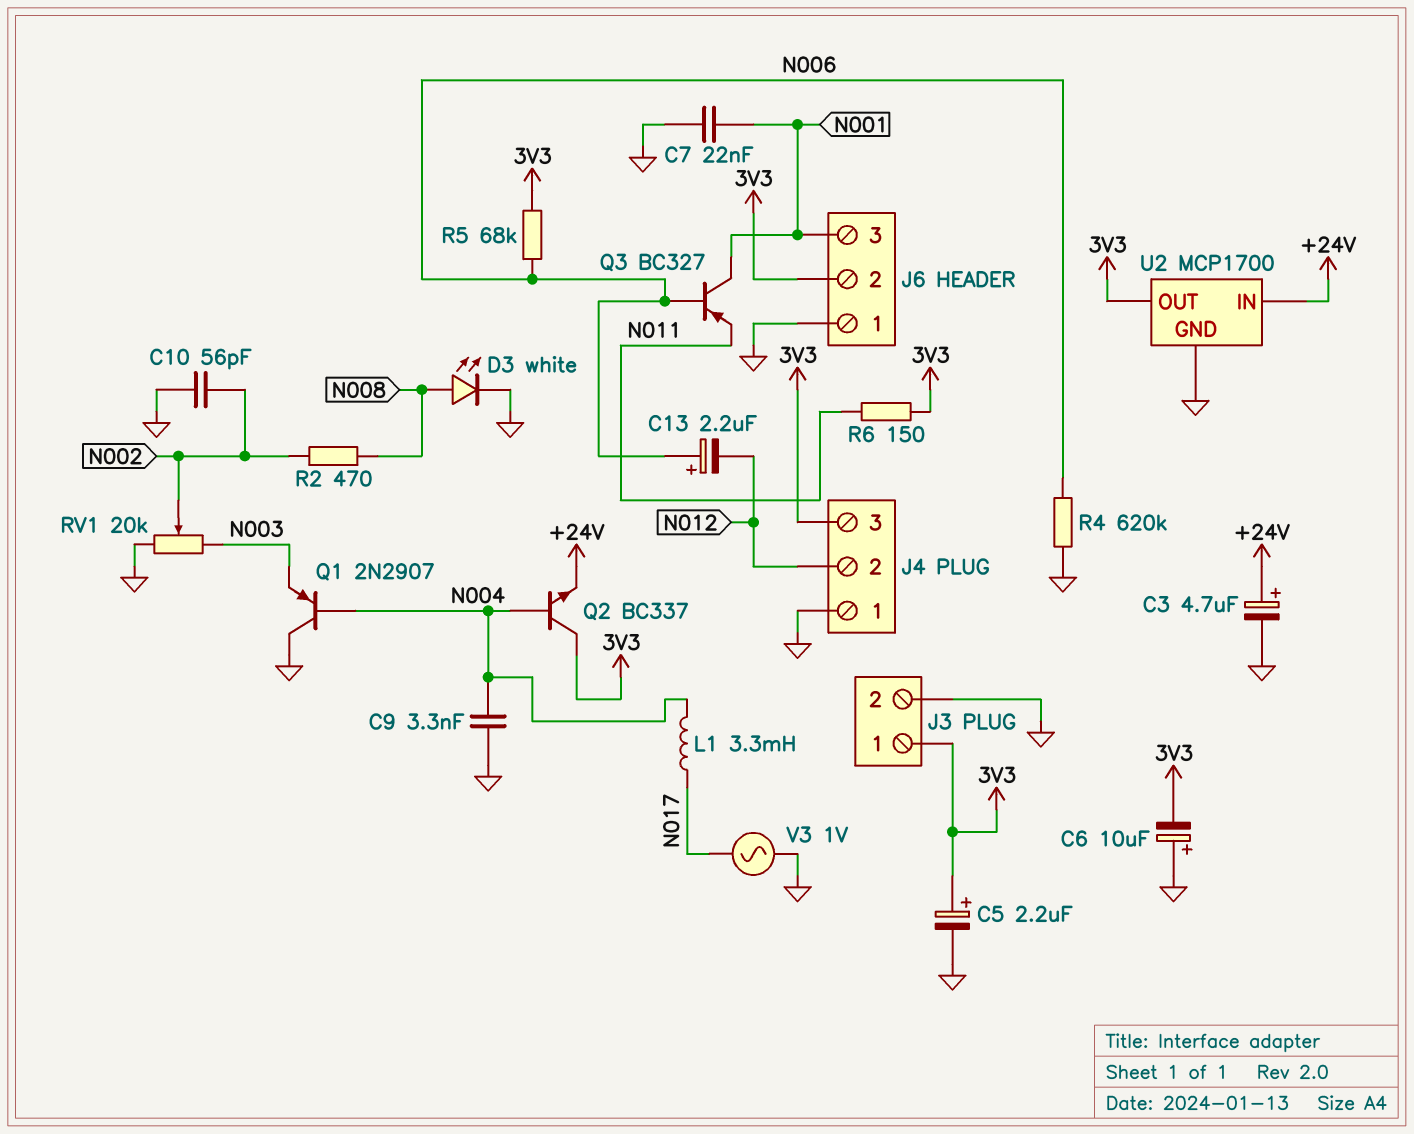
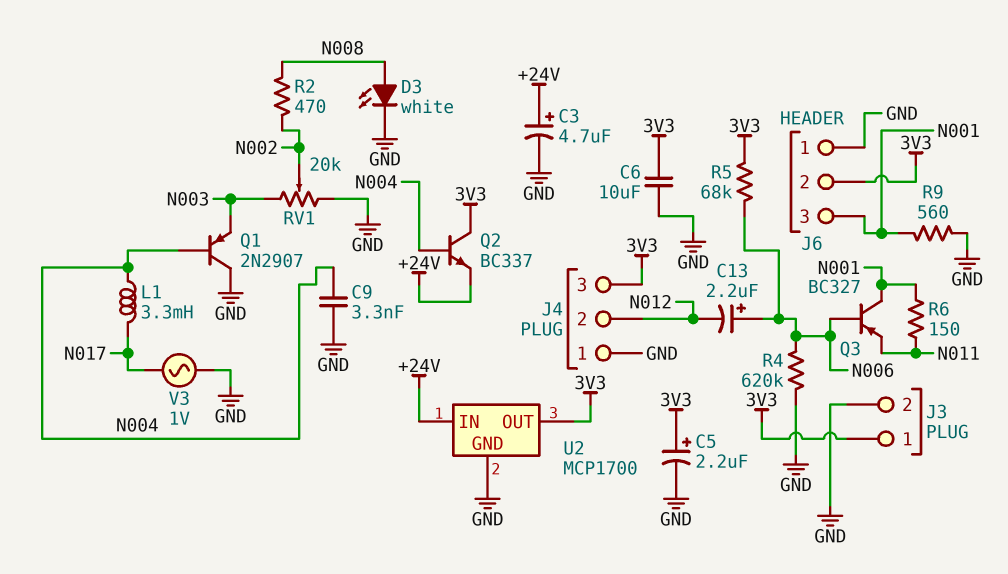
C6: 10uF (plus GND, minus 3V3) -> 10uF (3V3, GND)
C7: 22nF (GND, N001) -> none
C10: 56pF (GND, N002) -> none
R6: 150 (3V3, N011) -> 150 (N001, N011)
R9: none -> 560 (GND, N001)

